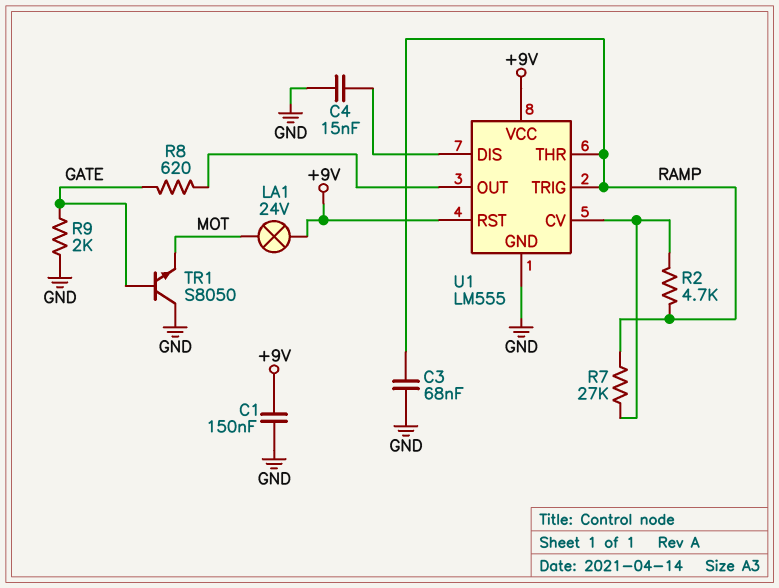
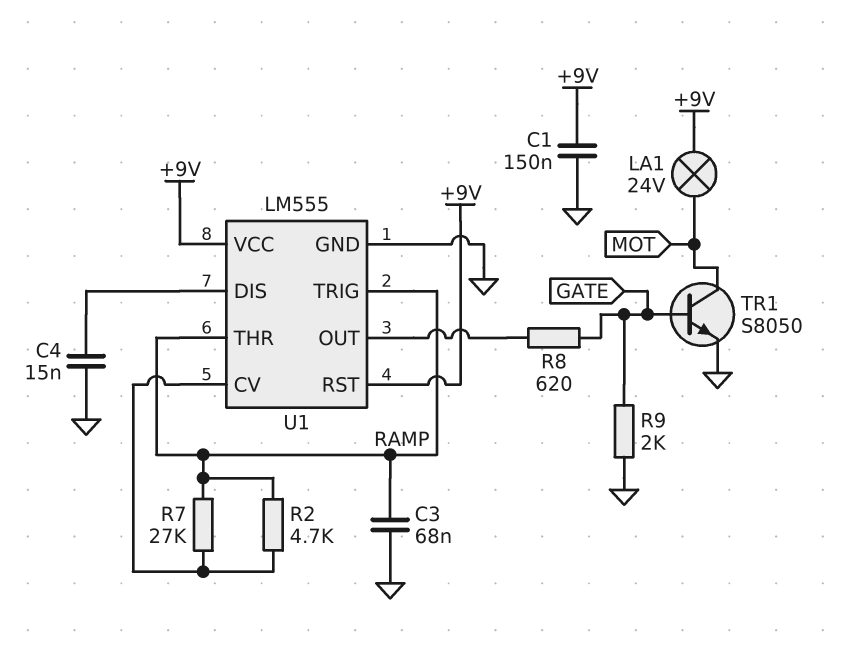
TR1: NPN S8050 (B GATE, C GND, E MOT) -> NPN S8050 (B GATE, C MOT, E GND)

